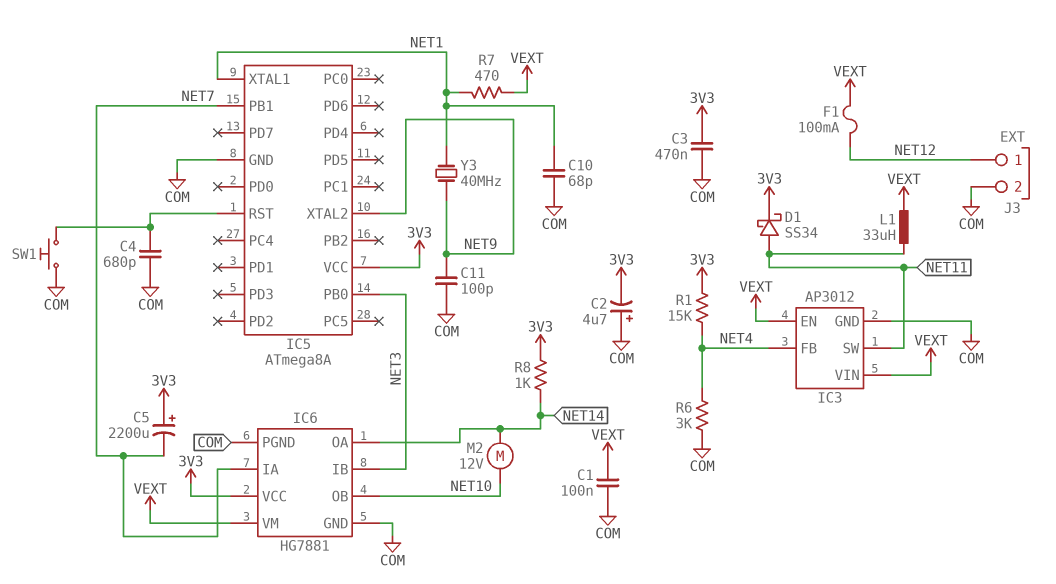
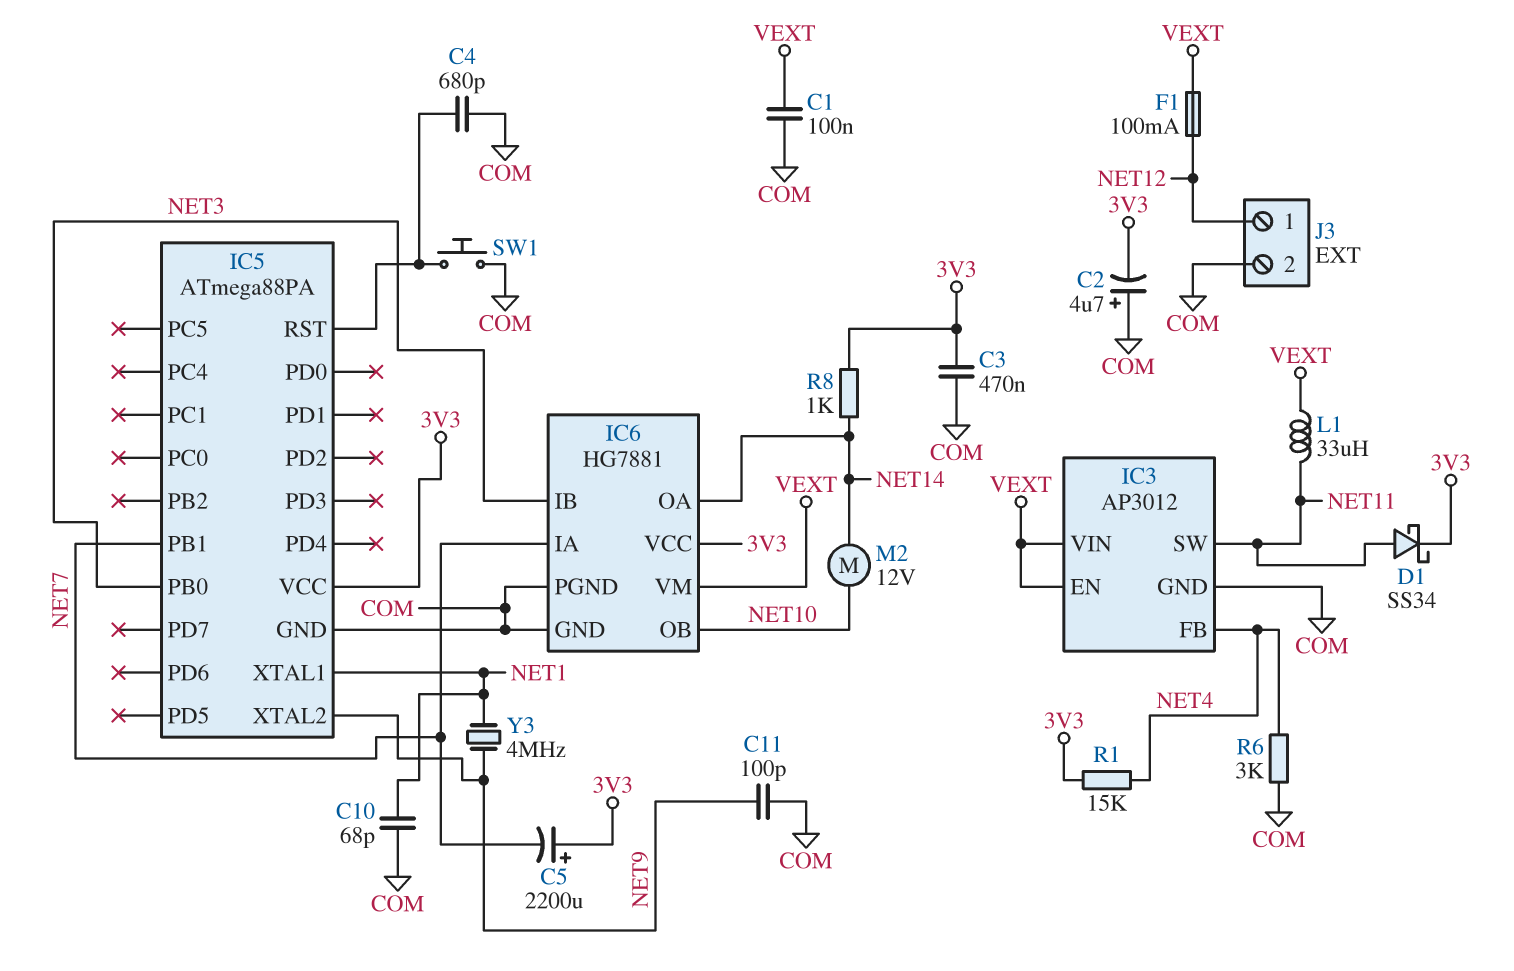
IC5: ATmega8A -> ATmega88PA
R7: 470 (NET1, VEXT) -> none
Y3: 40MHz (NET1, NET9) -> 4MHz (NET1, NET9)

